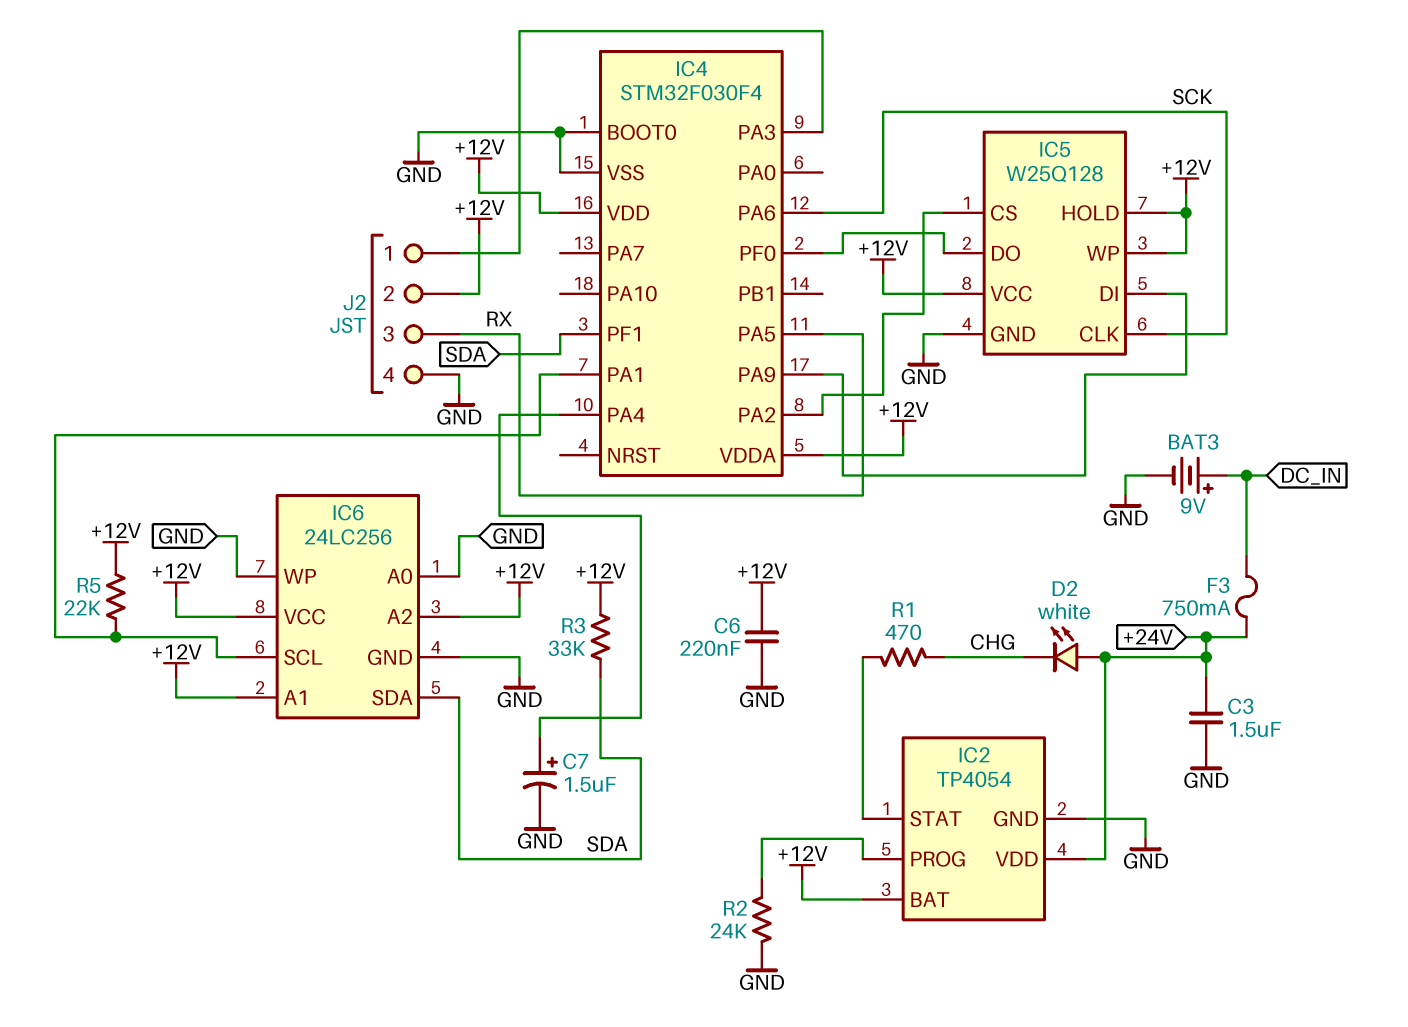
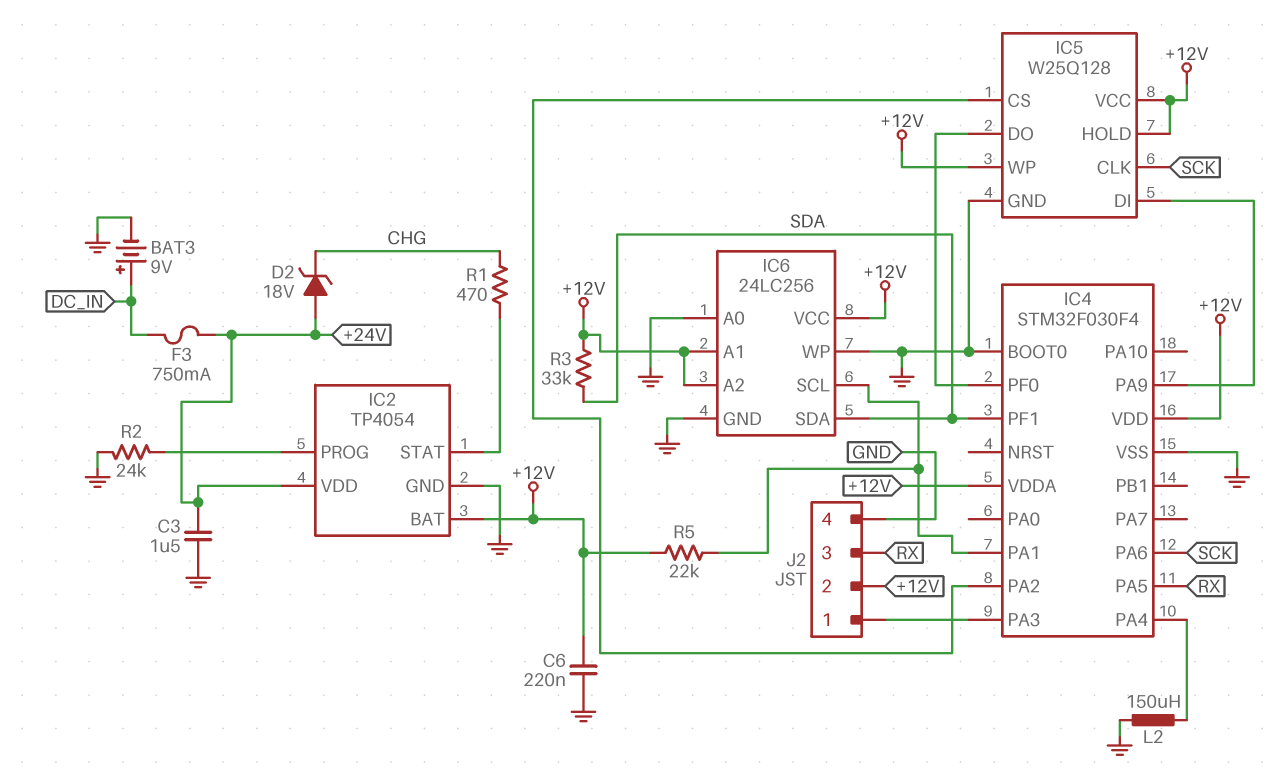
C7: 1.5uF (plus IC4/PA4, minus GND) -> none
D2: LED white (A +24V, K CHG) -> zener 18V (A +24V, K CHG)
L2: none -> 150uH (GND, IC4/PA4)

